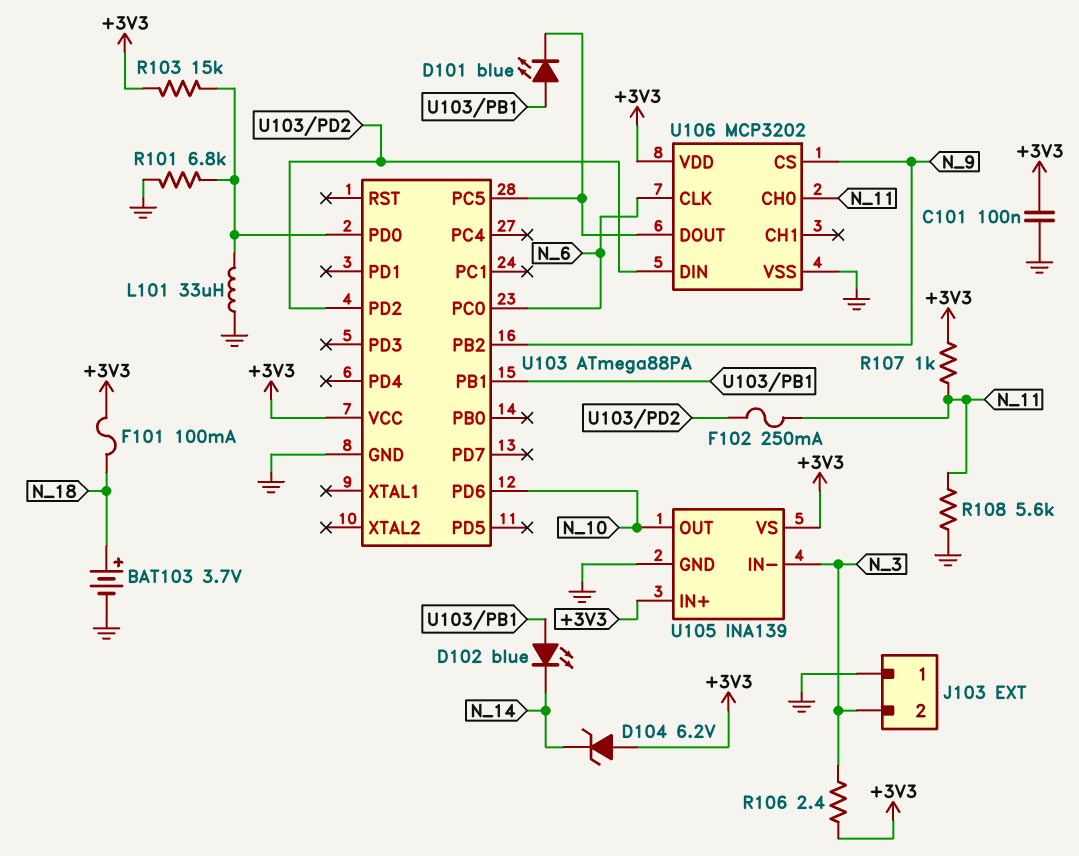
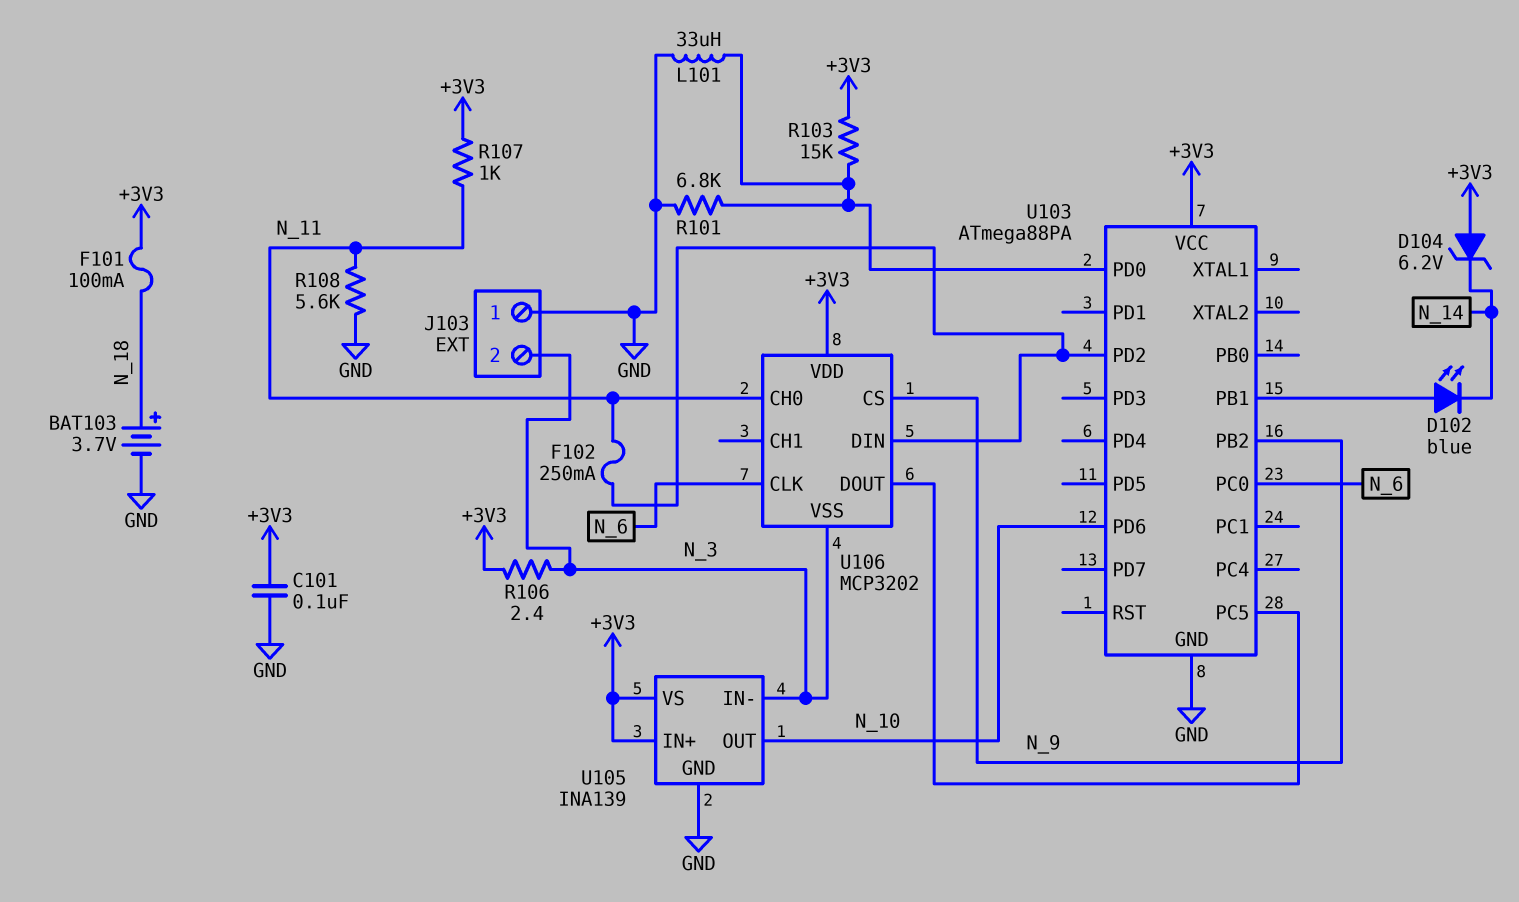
D101: LED blue (A U103/PB1, K U103/PC5) -> none
U106 pin VSS: GND -> N_3

